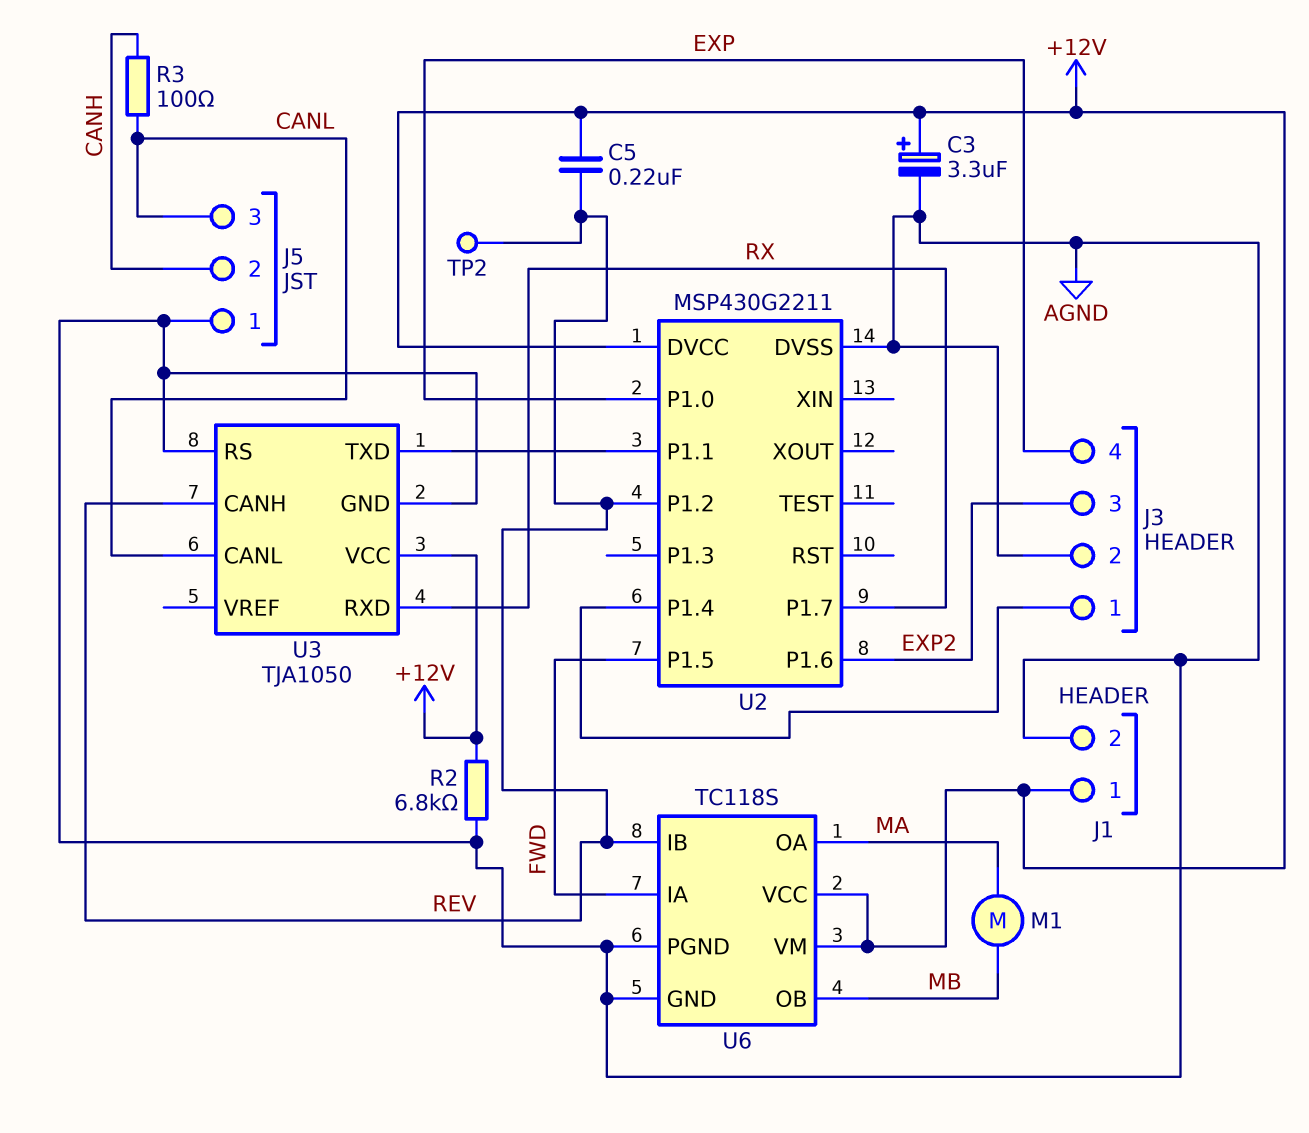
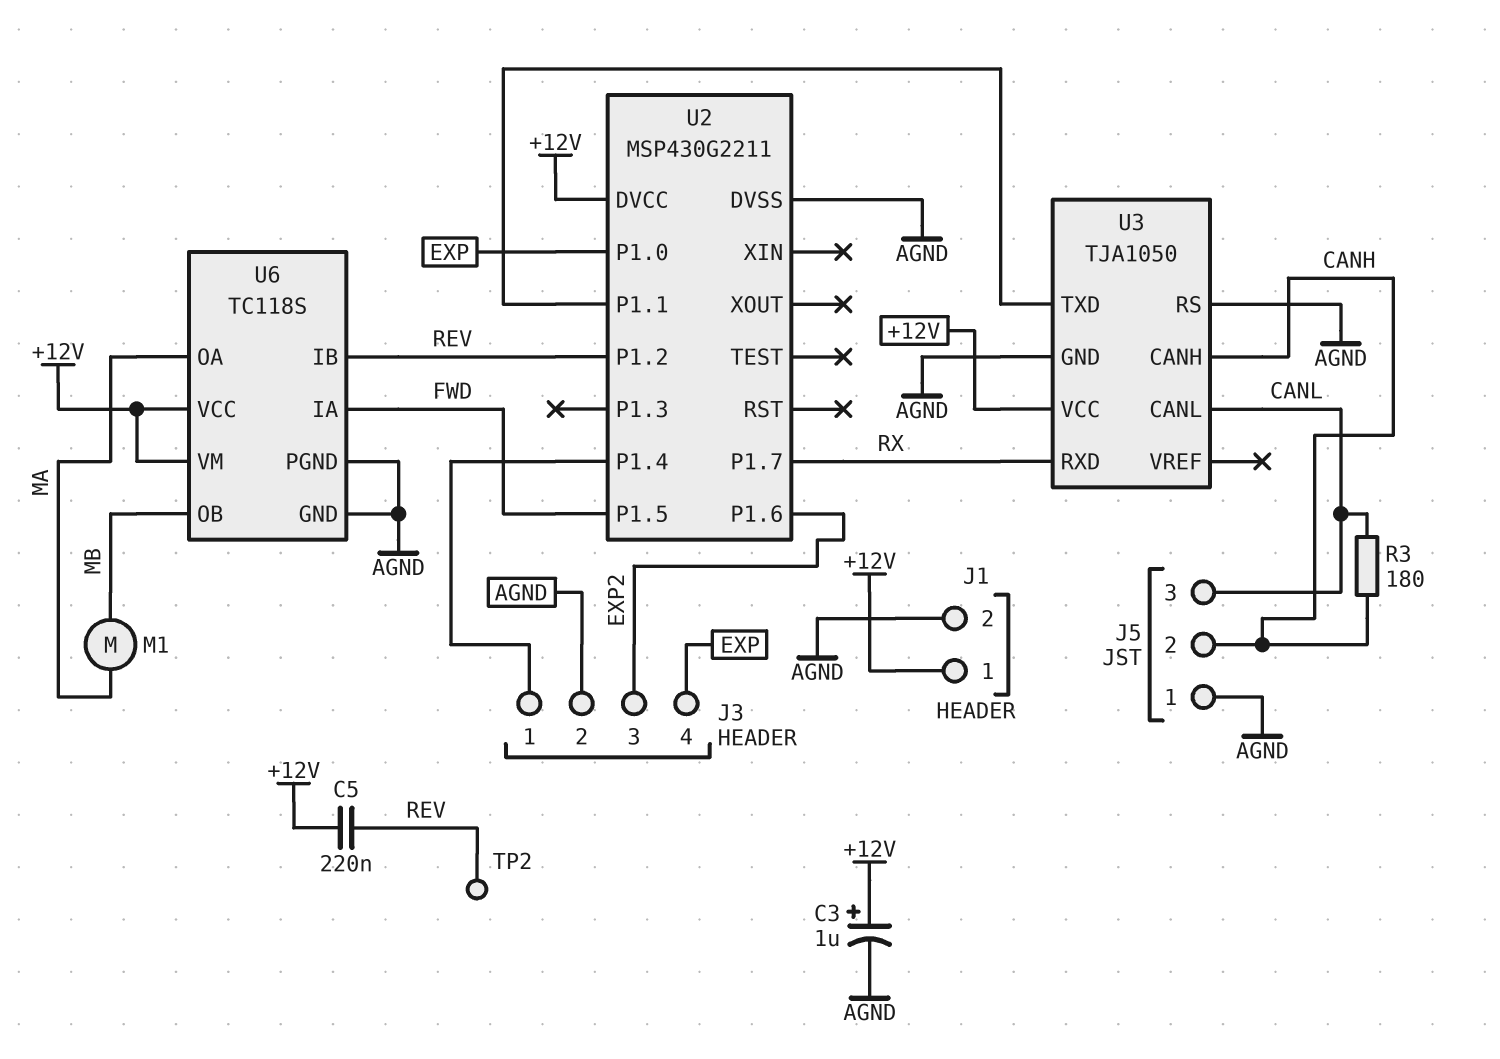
C3: 3.3uF (plus +12V, minus AGND) -> 1uF (plus +12V, minus AGND)
R2: 6.8k (+12V, AGND) -> none
R3: 100 (CANH, CANL) -> 180 (CANH, CANL)
U3 pin CANH: REV -> CANH

